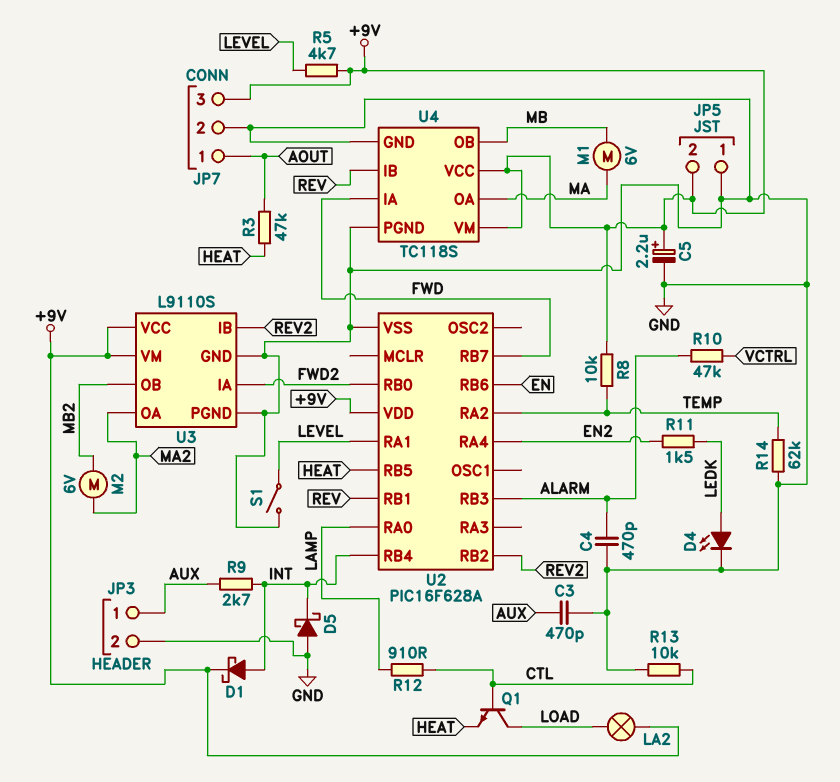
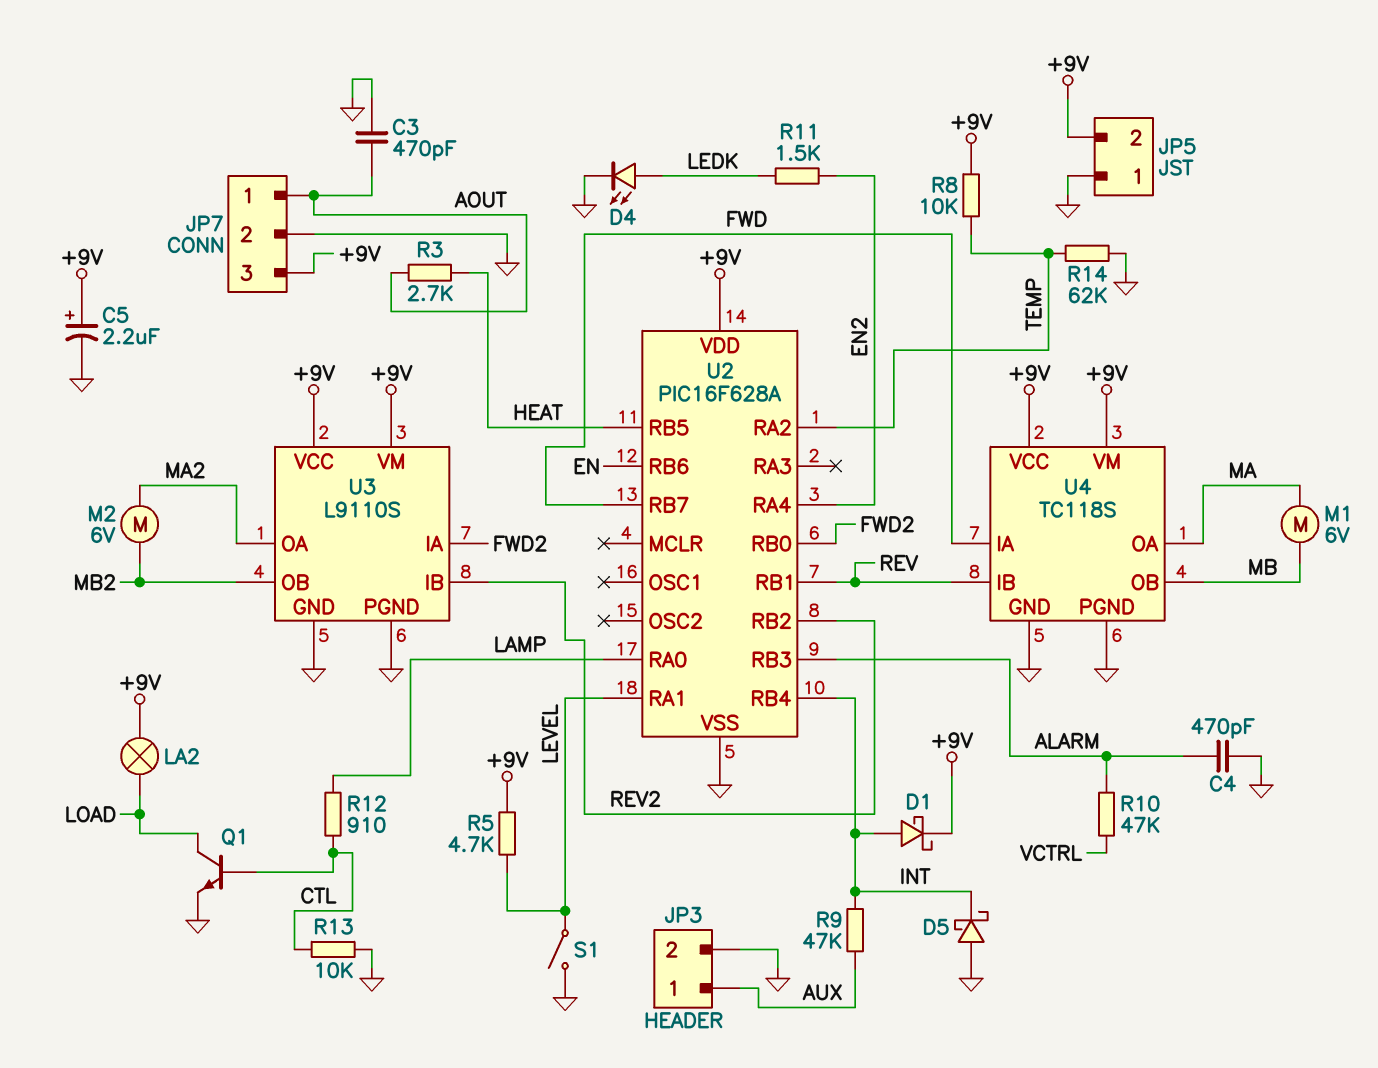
C3: 470pF (AUX, GND) -> 470pF (AOUT, GND)
Q1: NPN (B CTL, C LOAD, E HEAT) -> NPN (B CTL, C LOAD, E GND)
R3: 47k (AOUT, HEAT) -> 2.7k (AOUT, HEAT)
R9: 2.7k (AUX, INT) -> 47k (AUX, INT)

